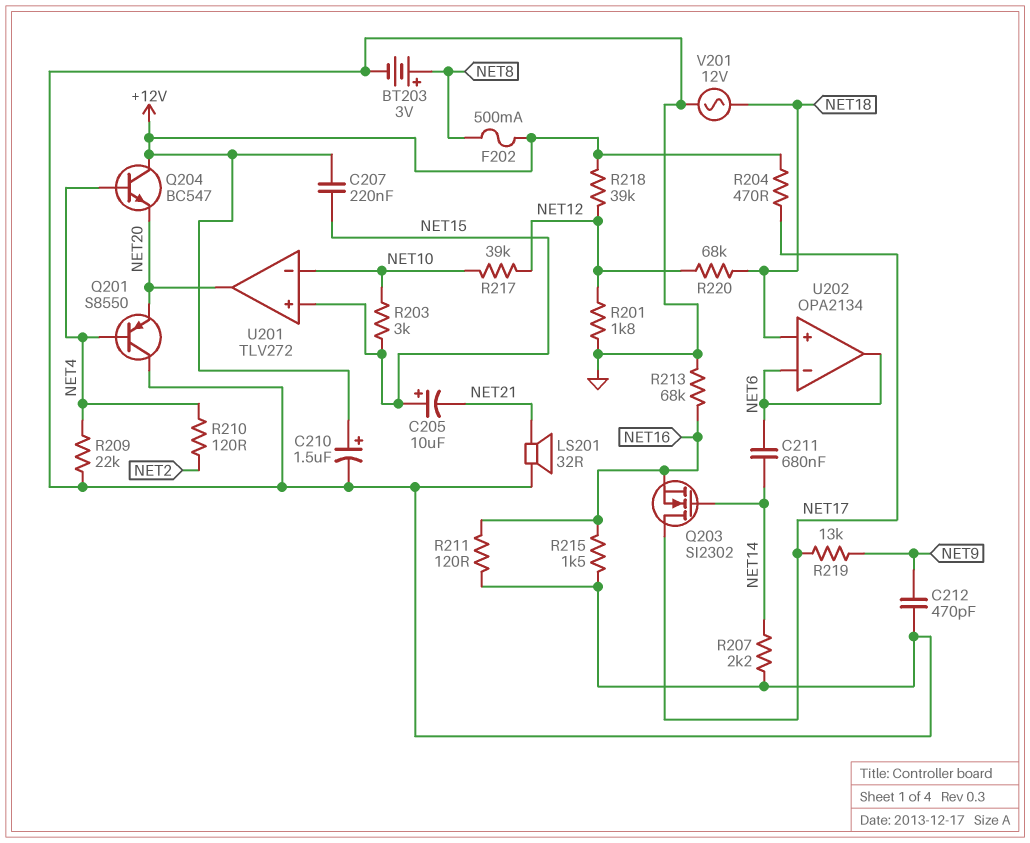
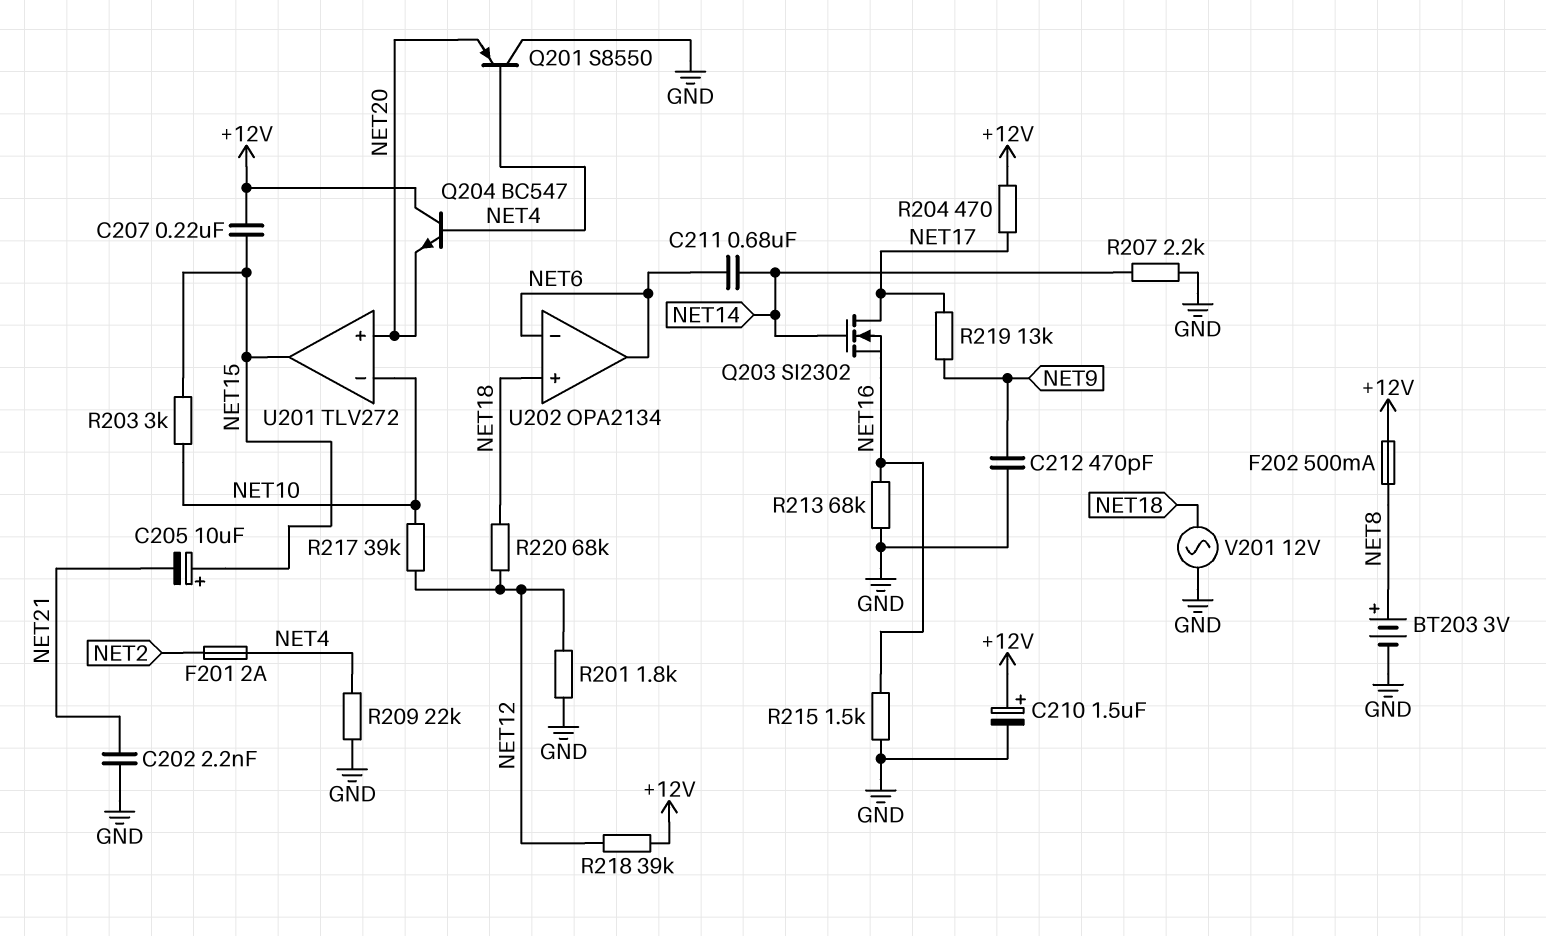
C202: none -> 2.2nF (GND, NET21)
F201: none -> 2A (NET2, NET4)
LS201: speaker 32R (GND, NET21) -> none
R210: 120 (NET2, NET4) -> none
R211: 120 (GND, NET16) -> none
U201 pin in+: NET15 -> NET20
U201 pin out: NET20 -> NET15

